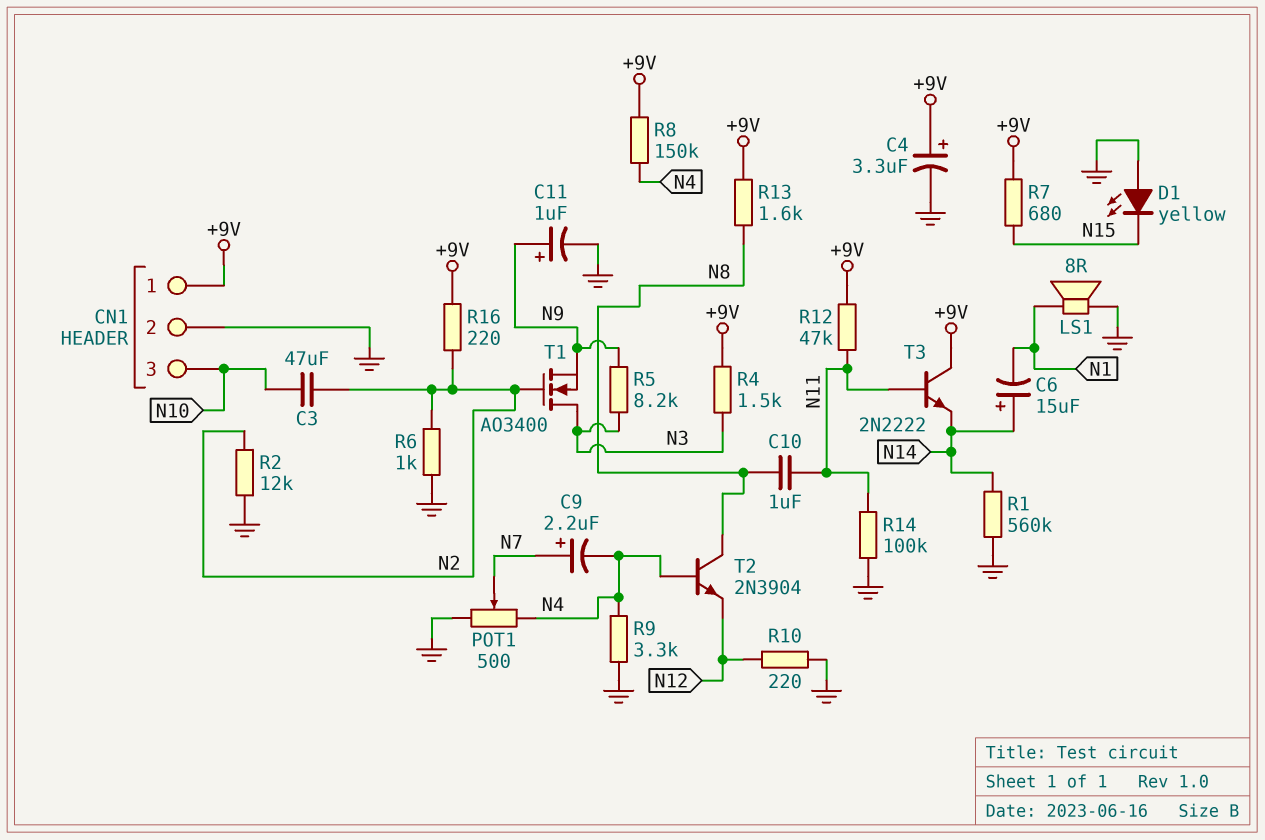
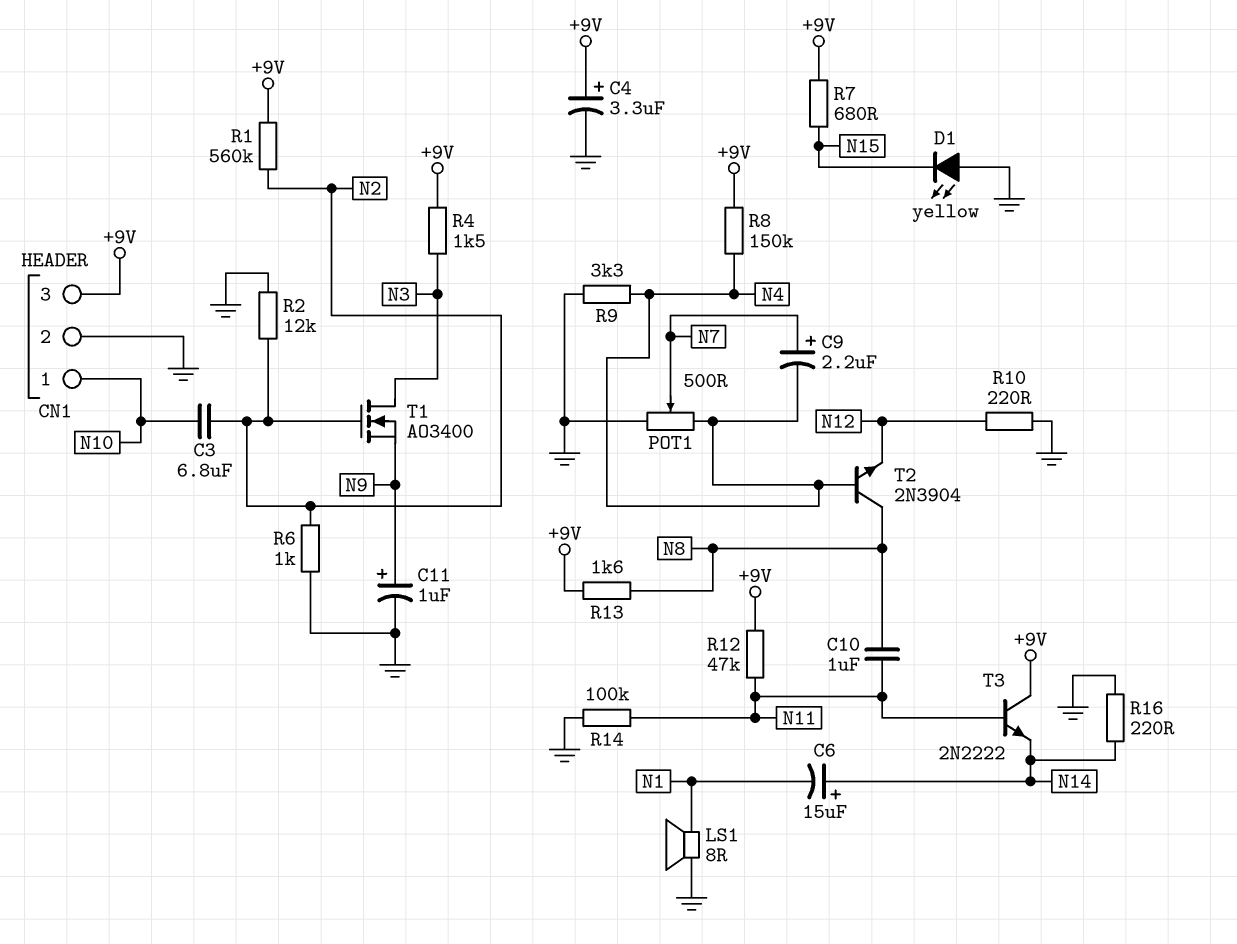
C3: 47uF (N2, N10) -> 6.8uF (N2, N10)
CN1 pin 1: +9V -> N10
CN1 pin 3: N10 -> +9V
R1: 560k (GND, N14) -> 560k (+9V, N2)
R5: 8.2k (N3, N9) -> none
R16: 220 (+9V, N2) -> 220 (GND, N14)

